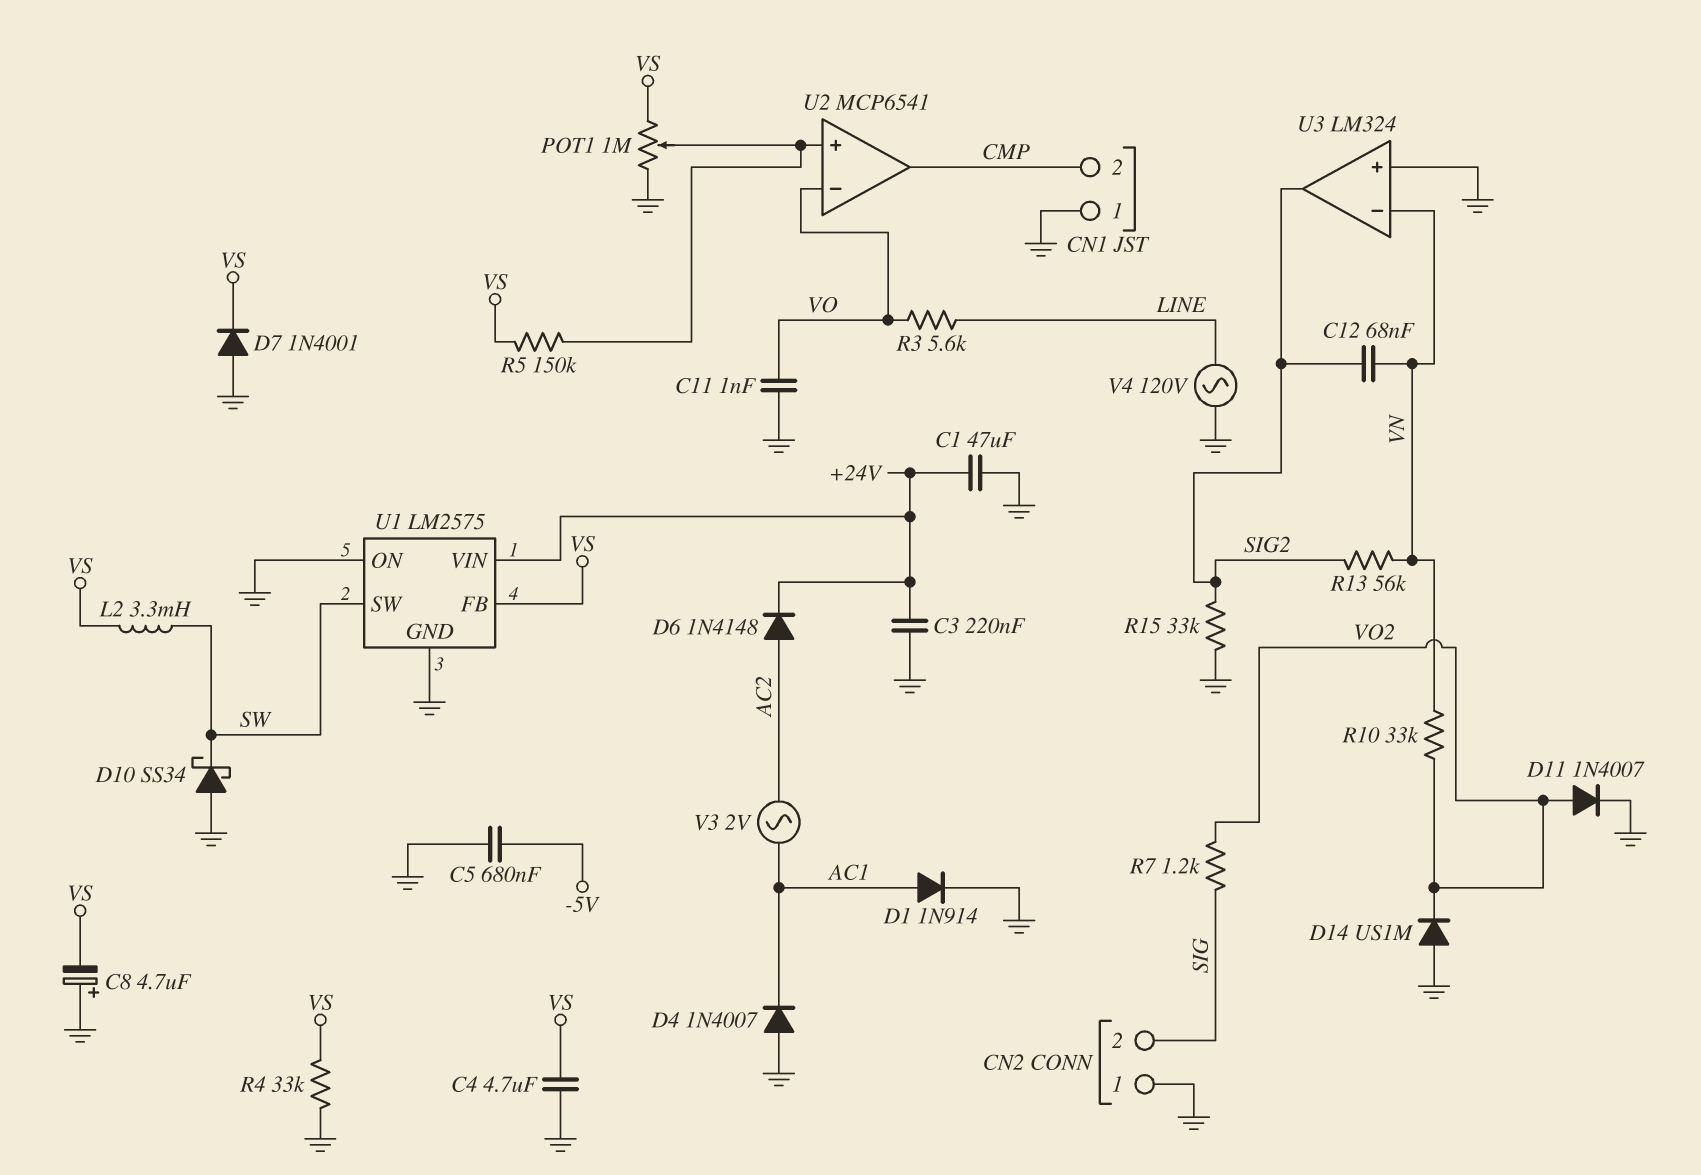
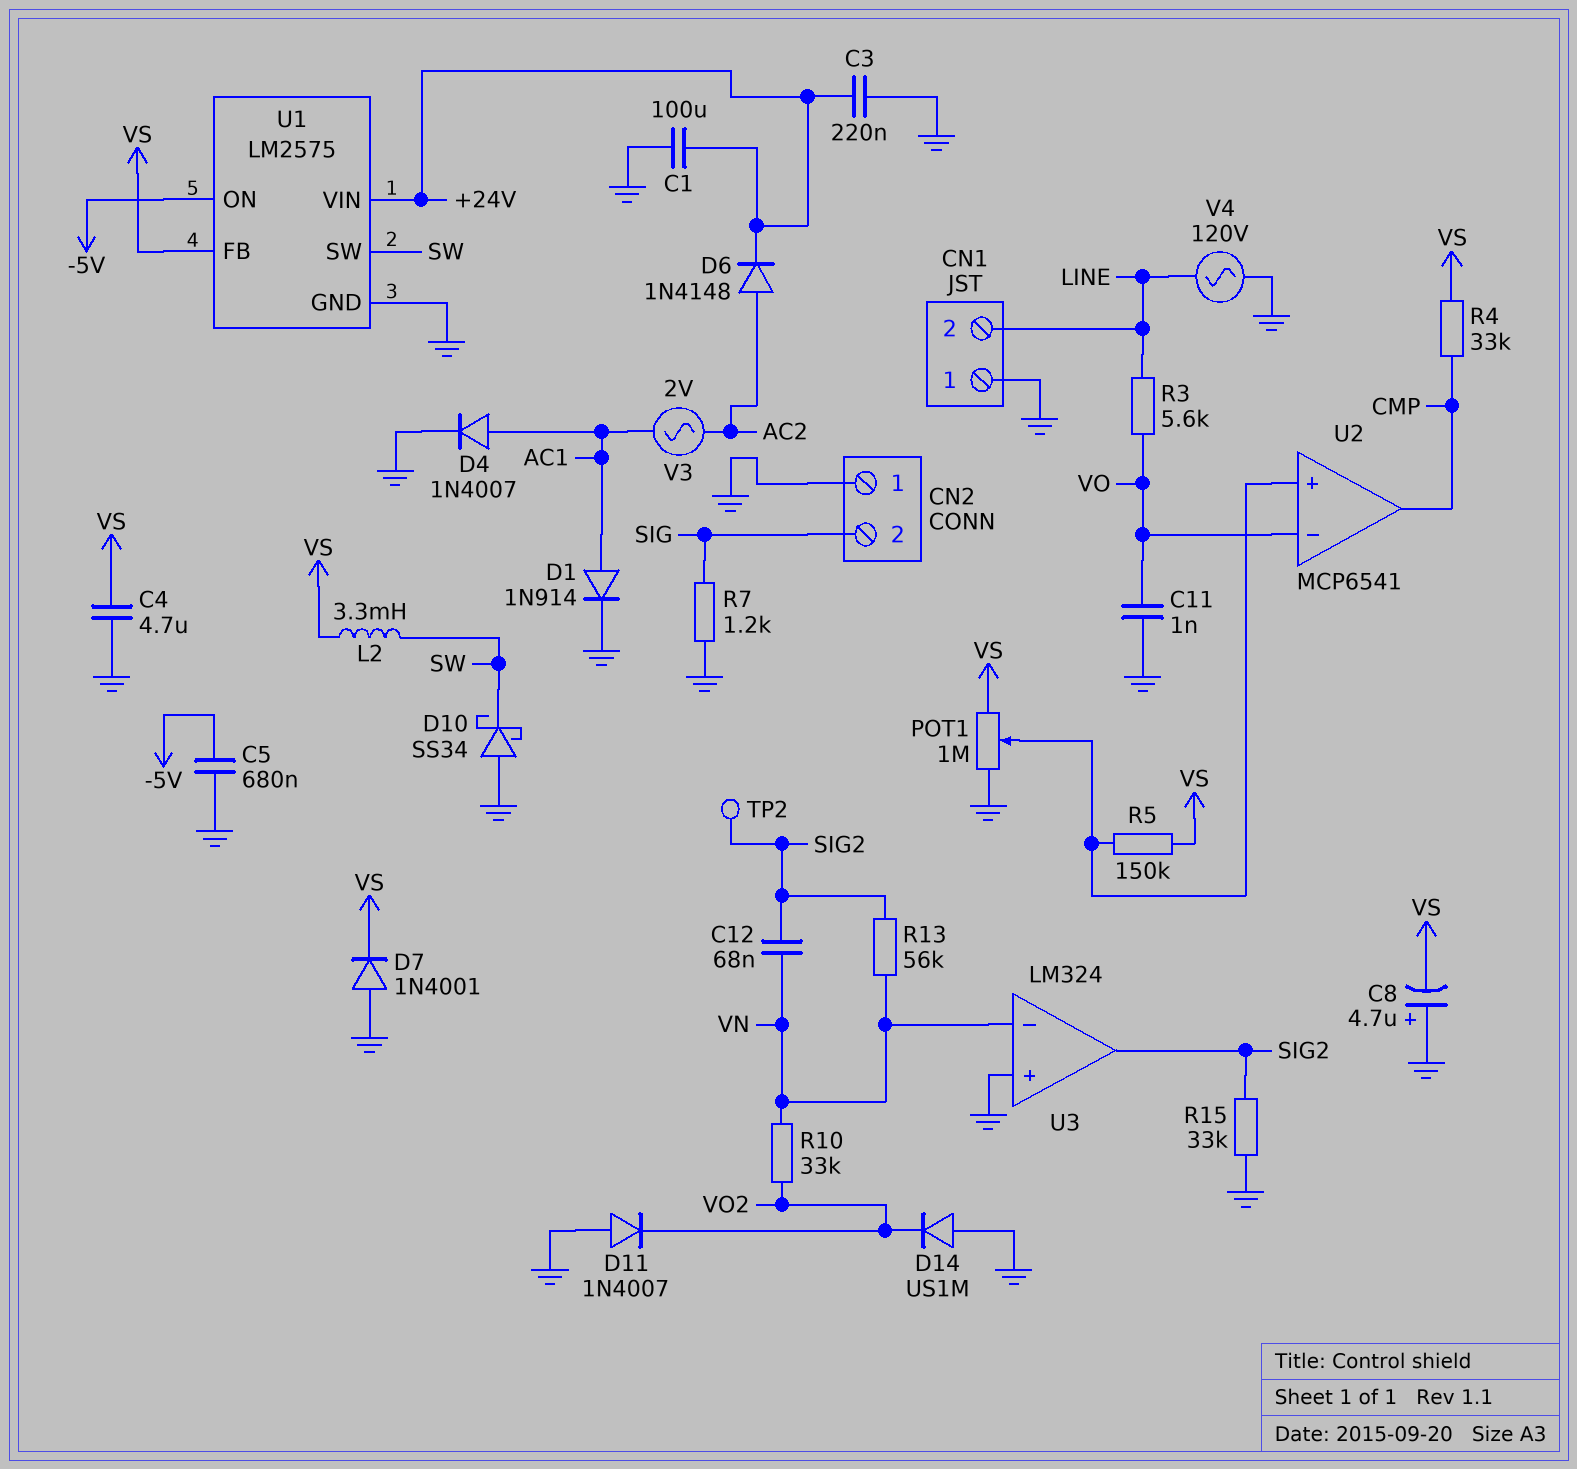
C1: 47uF (+24V, GND) -> 100uF (+24V, GND)
CN1 pin 2: CMP -> LINE
D4: diode 1N4007 (A GND, K AC1) -> diode 1N4007 (A AC1, K GND)
D11: diode 1N4007 (A VO2, K GND) -> diode 1N4007 (A GND, K VO2)
R4: 33k (GND, VS) -> 33k (CMP, VS)
R7: 1.2k (SIG, VO2) -> 1.2k (GND, SIG)
TP2: none -> test point (SIG2)
U1 pin ON: GND -> -5V

